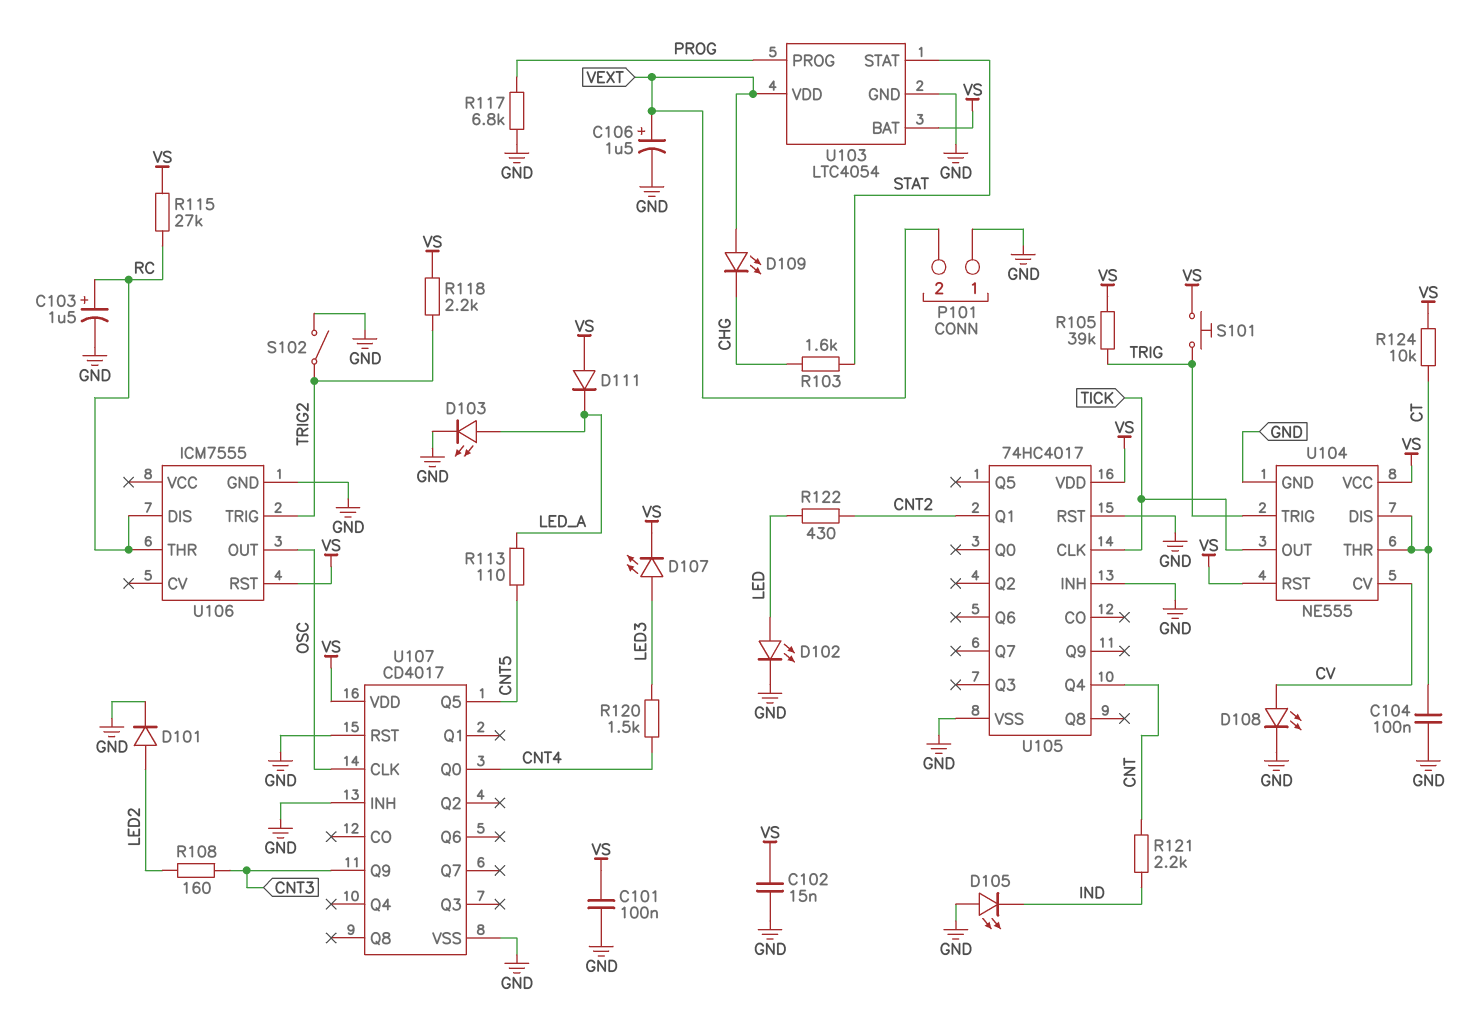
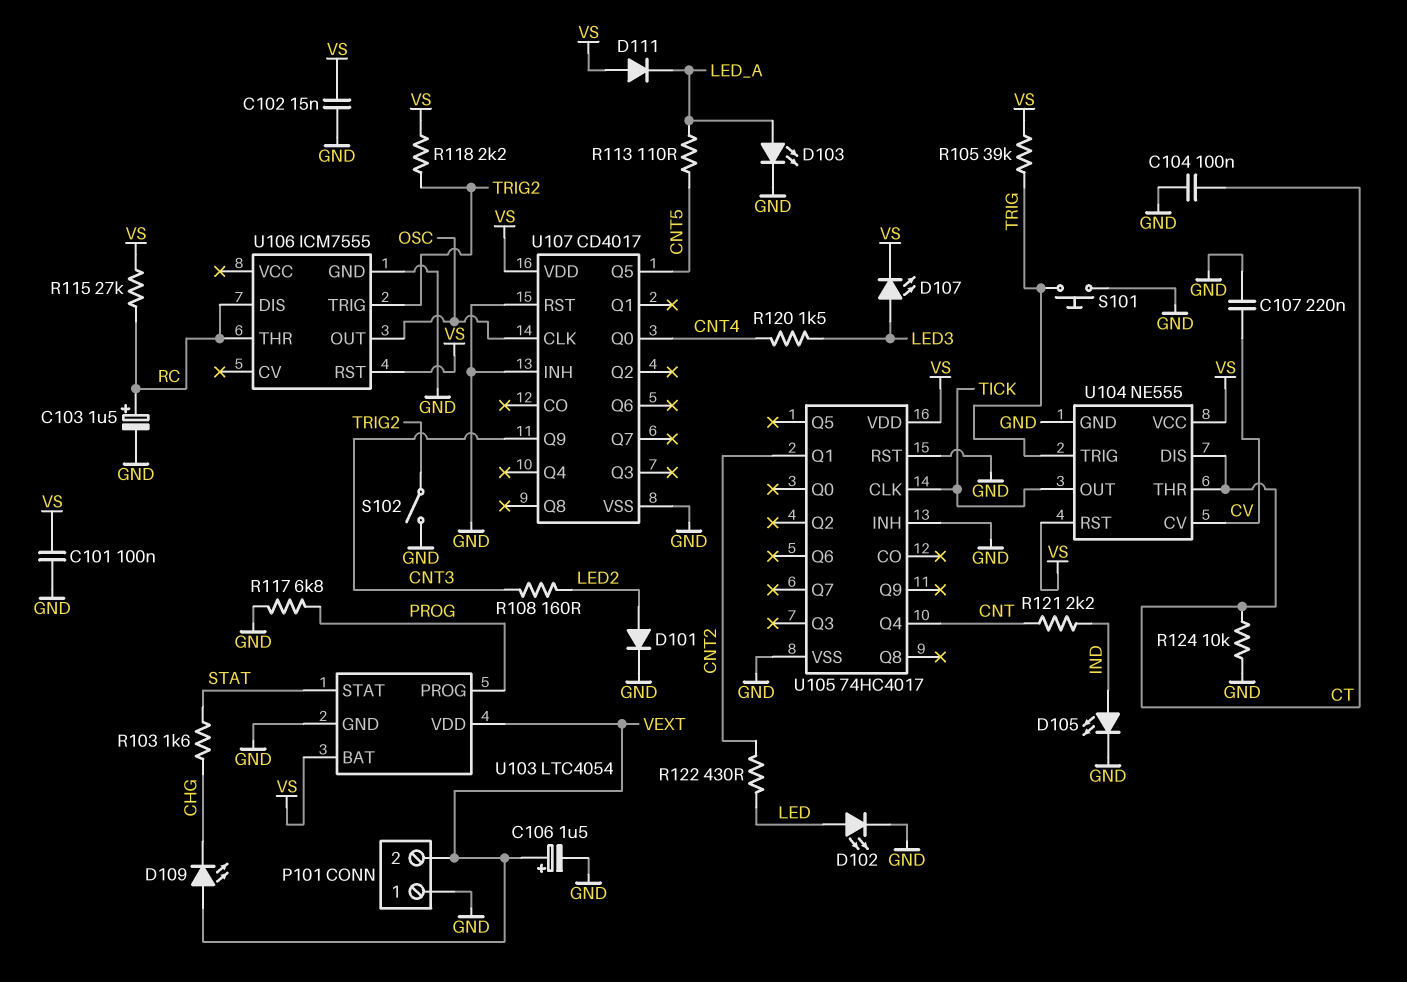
C107: none -> 220nF (CV, GND)
D105: LED (A GND, K IND) -> LED (A IND, K GND)
D108: LED (A CV, K GND) -> none
R124: 10k (CT, VS) -> 10k (CT, GND)
S101: button (TRIG, VS) -> button (GND, TRIG)

